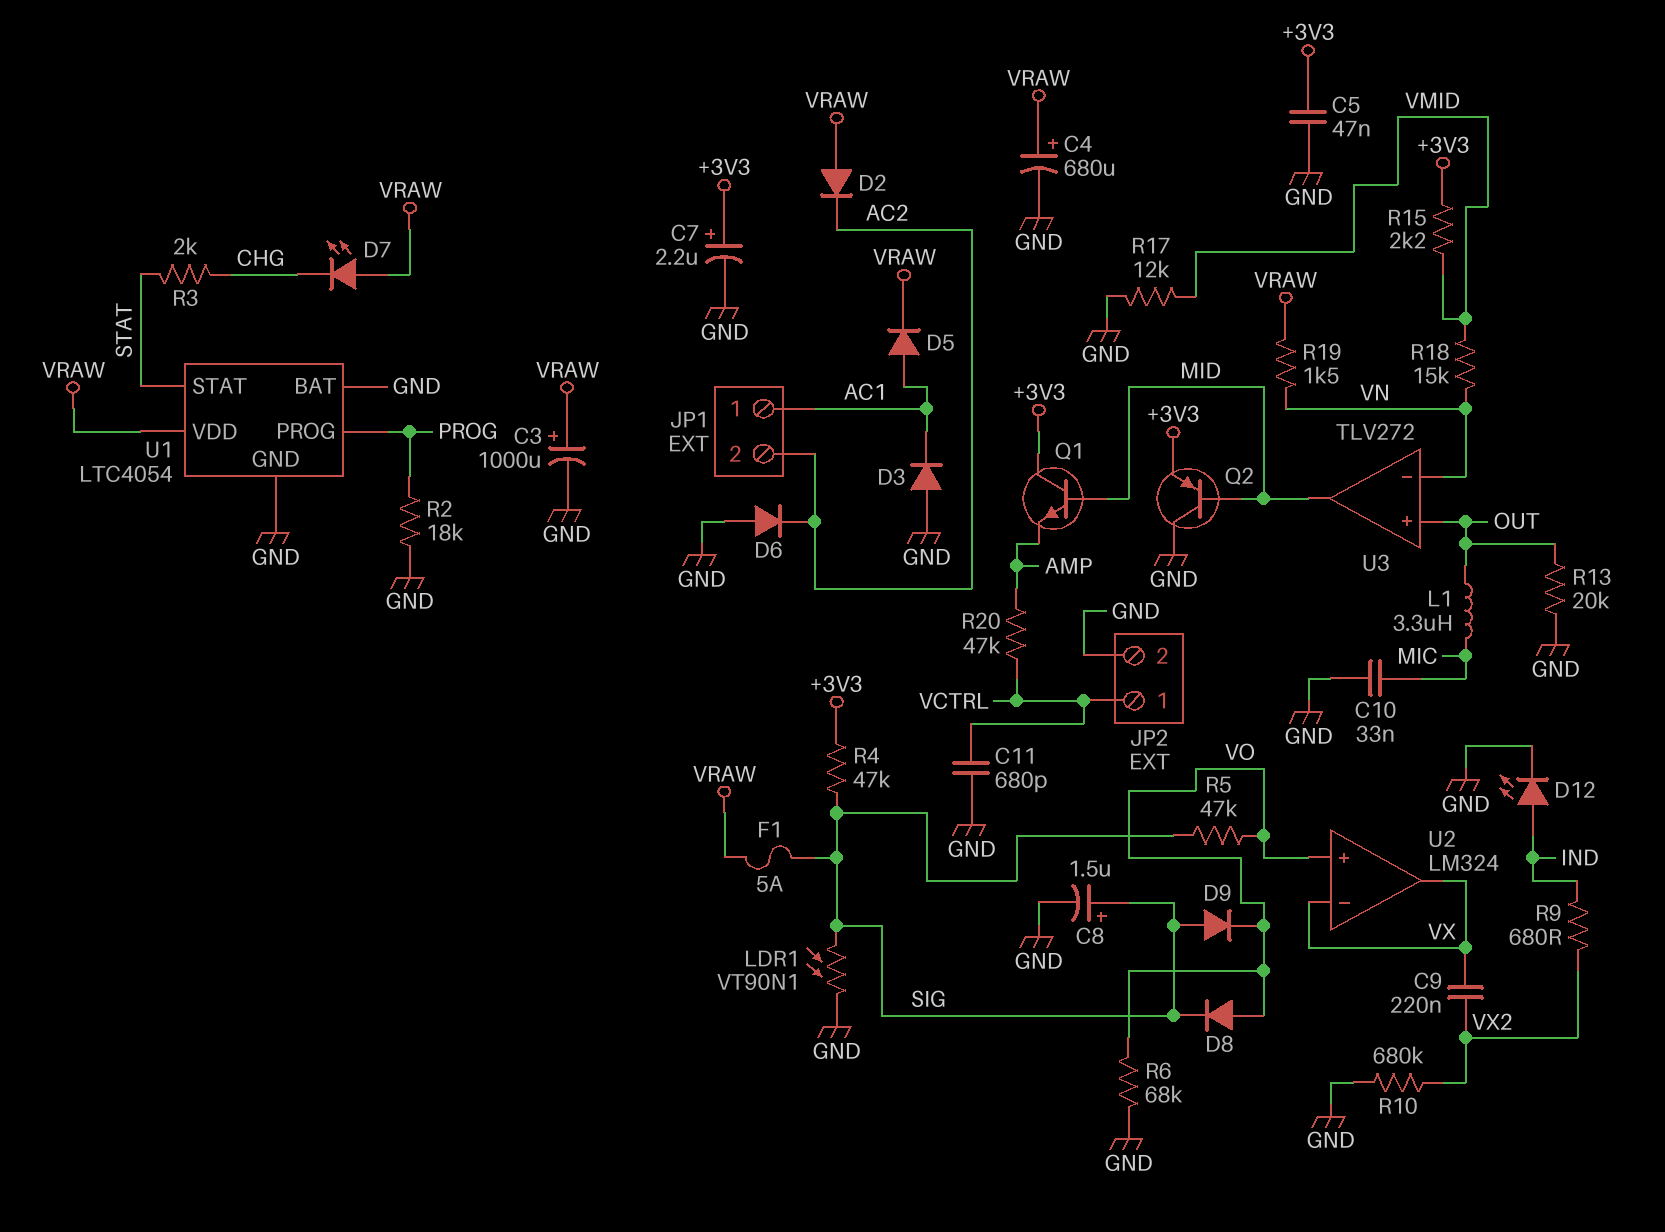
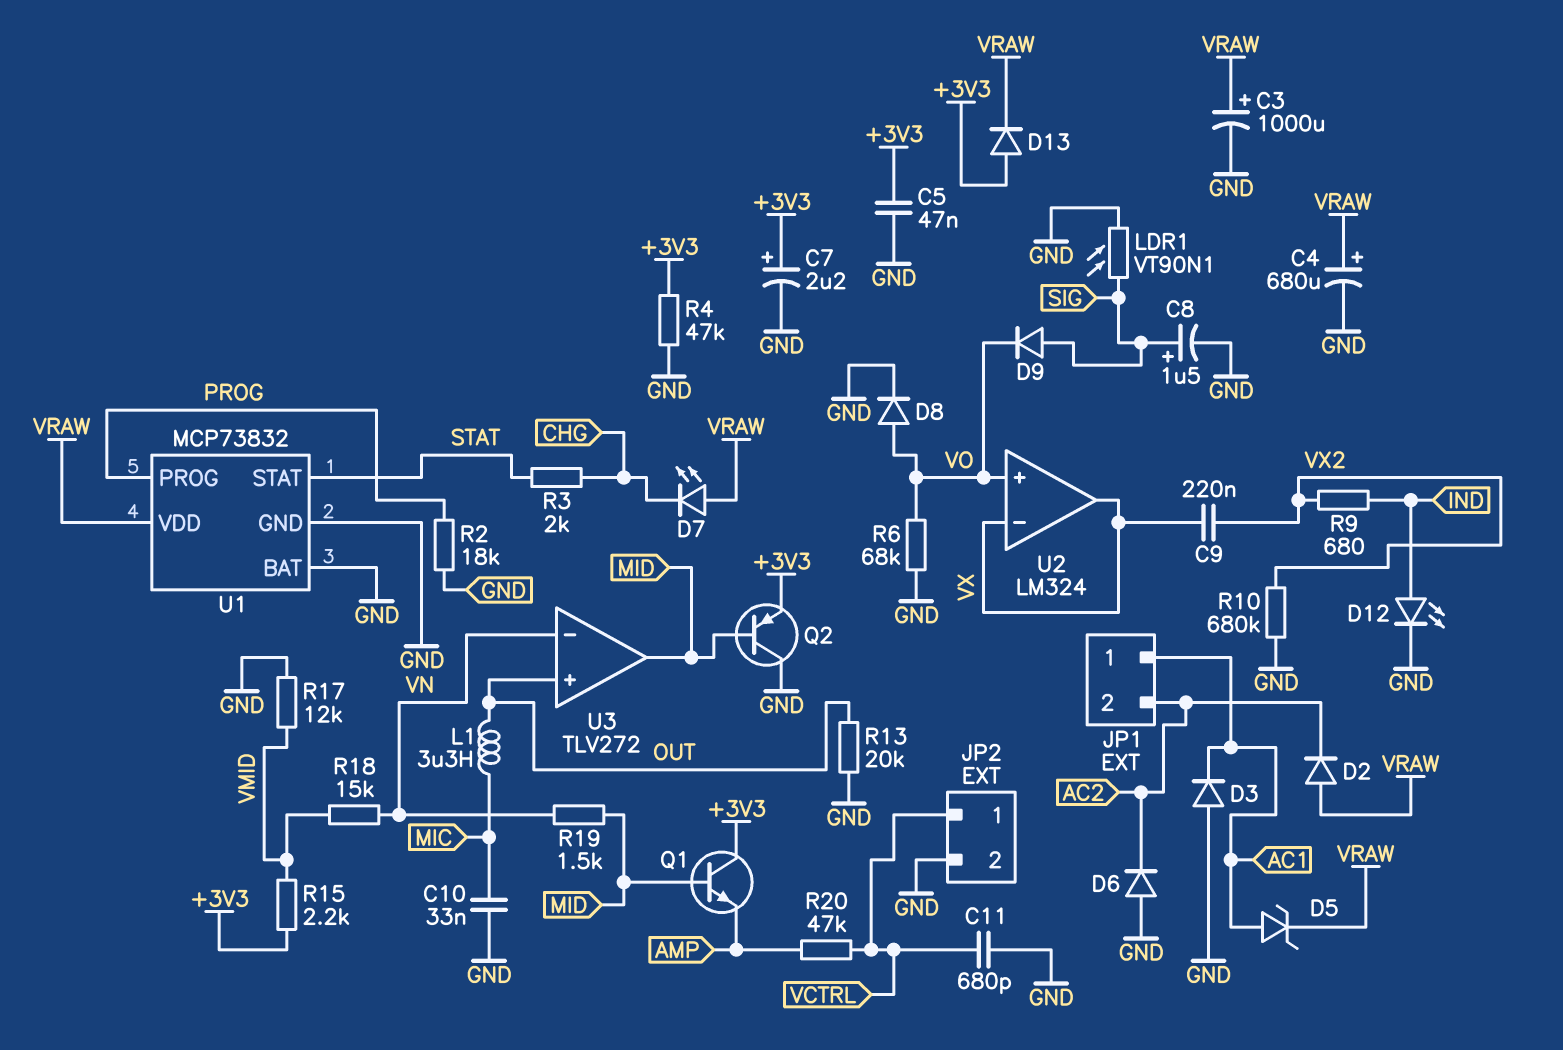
D5: diode (A AC1, K VRAW) -> zener (A AC1, K VRAW)
D8: diode (A VO, K SIG) -> diode (A VO, K GND)
D13: none -> diode (A +3V3, K VRAW)
F1: 5A (SIG, VRAW) -> none
R4: 47k (+3V3, SIG) -> 47k (+3V3, GND)
R5: 47k (SIG, VO) -> none
R19: 1.5k (VN, VRAW) -> 1.5k (MID, VN)
U1: LTC4054 -> MCP73832

